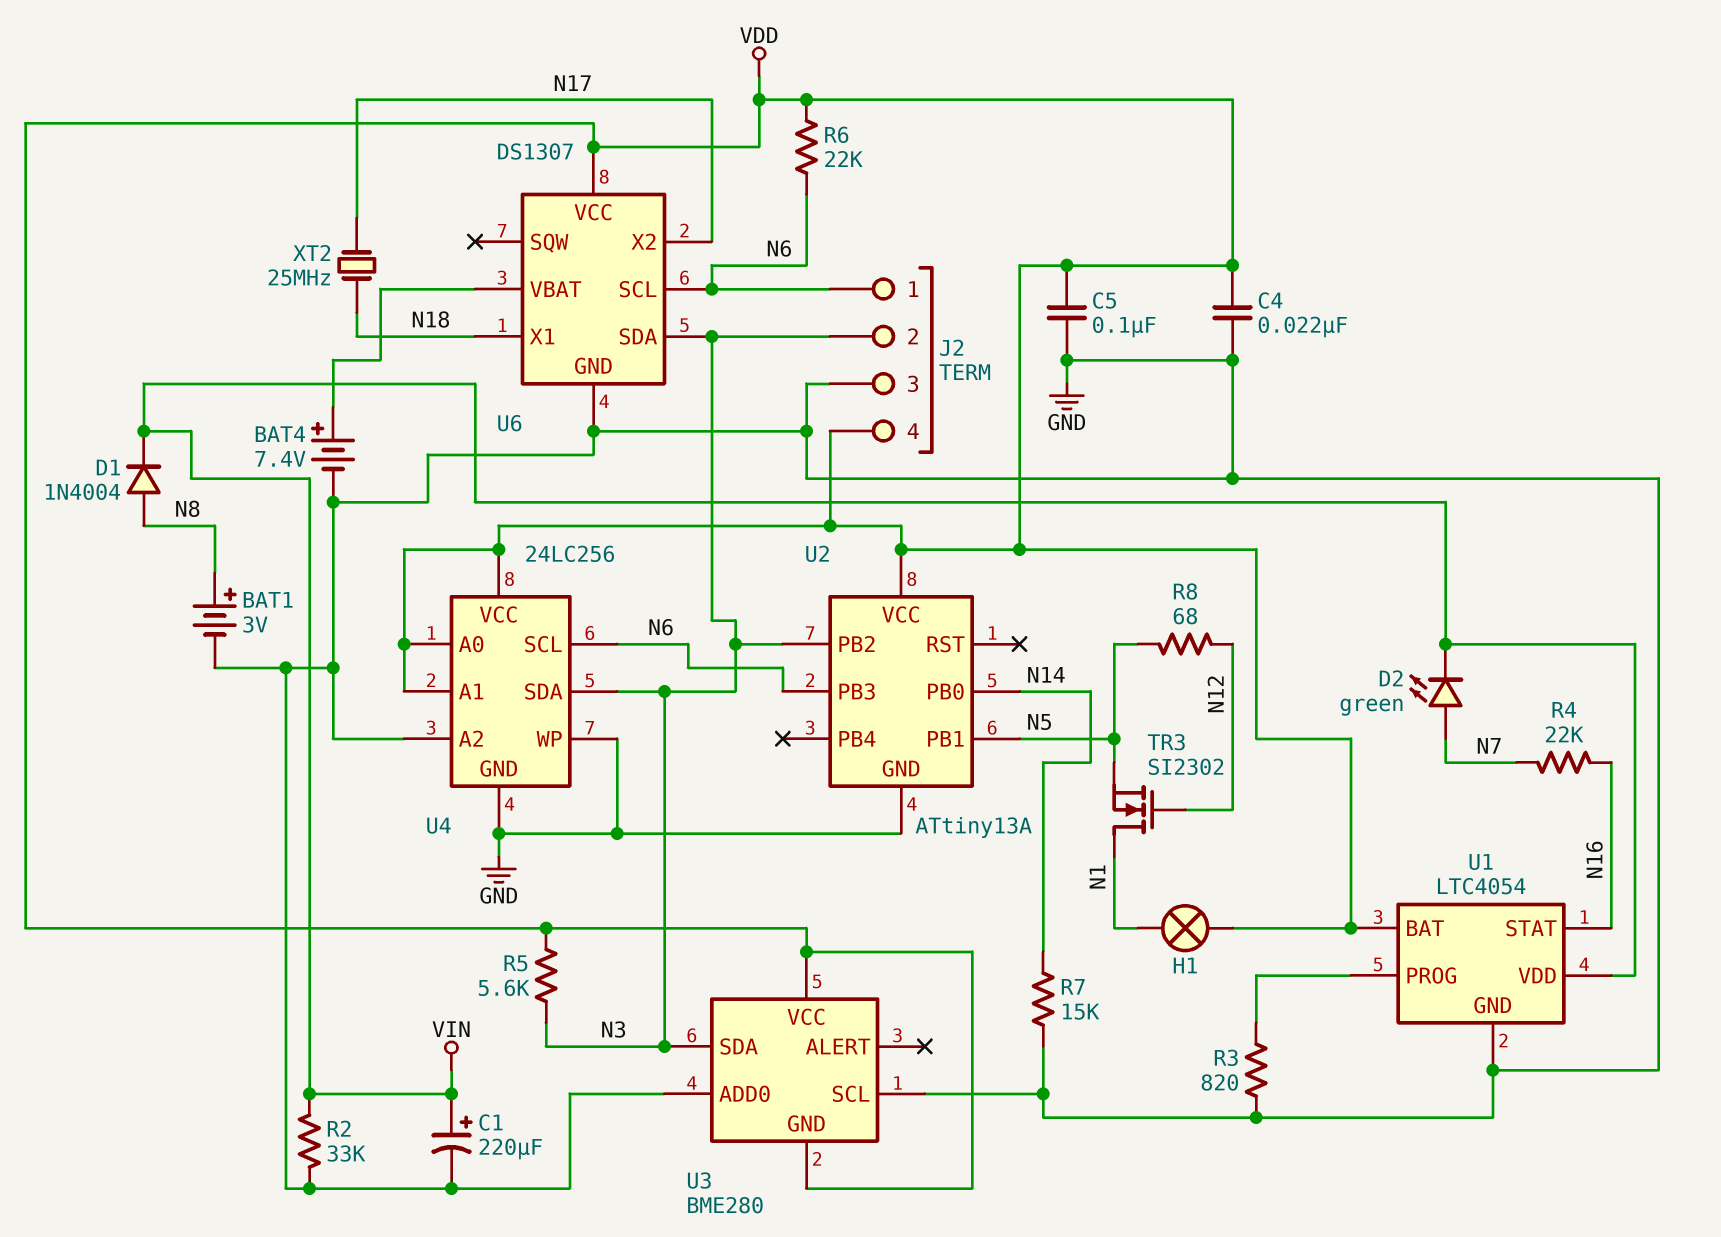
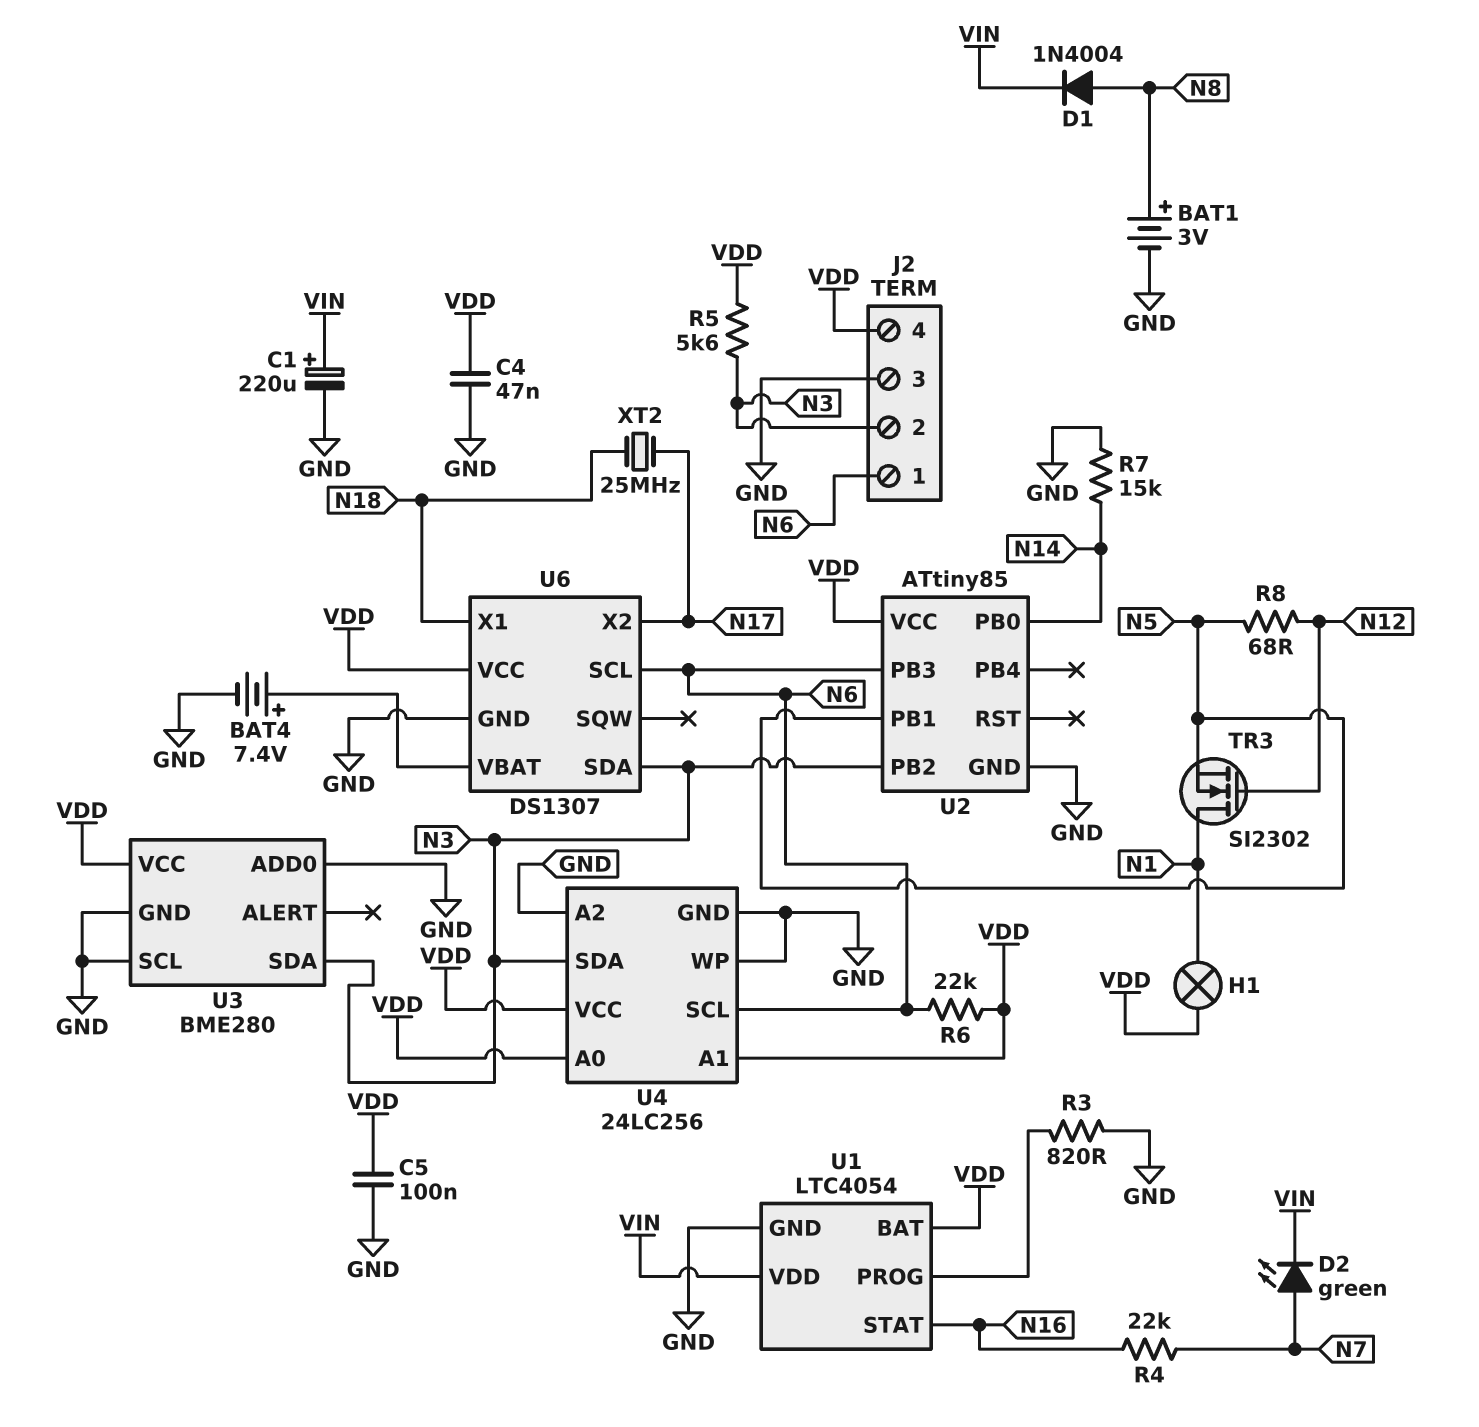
C4: 22nF (GND, VDD) -> 47nF (GND, VDD)
R2: 33k (GND, VIN) -> none
U2: ATtiny13A -> ATtiny85
U3 pin GND: VDD -> GND

